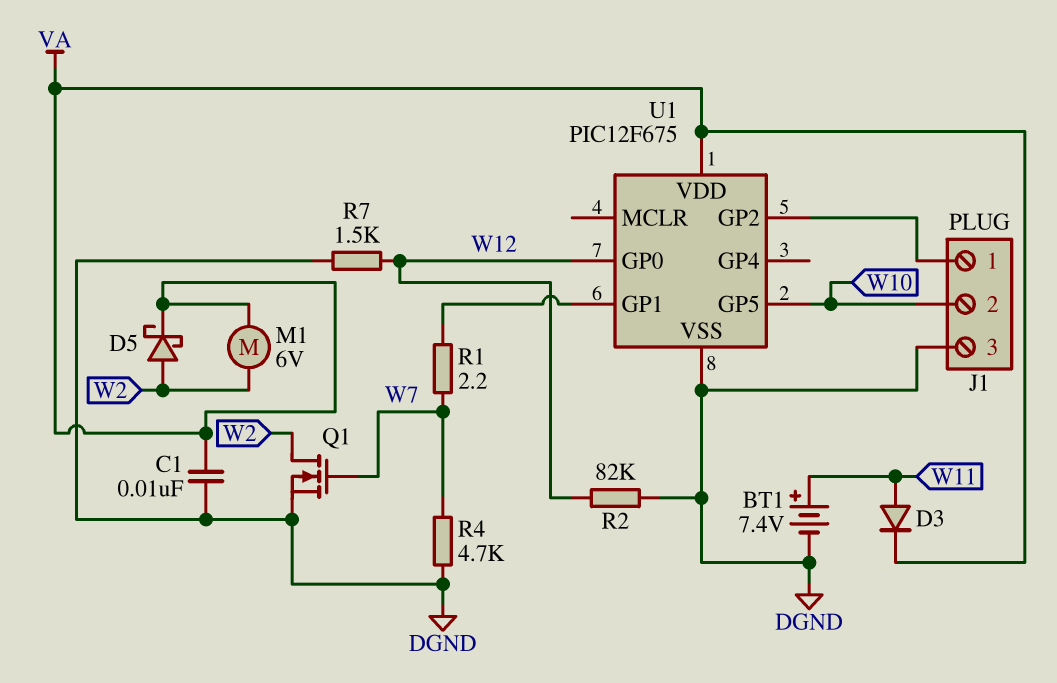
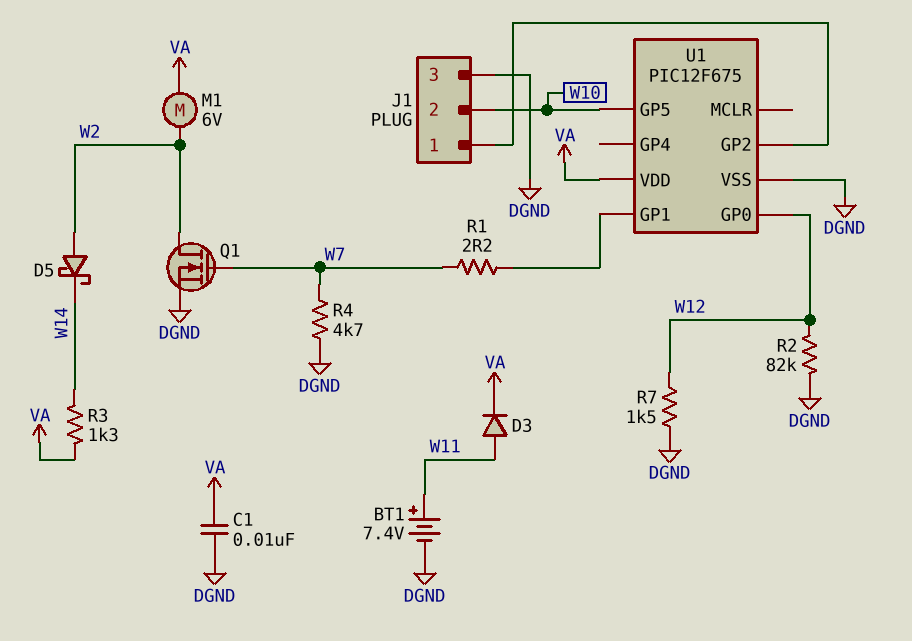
D5: schottky (A W2, K VA) -> schottky (A W2, K W14)
R3: none -> 1.3k (VA, W14)

